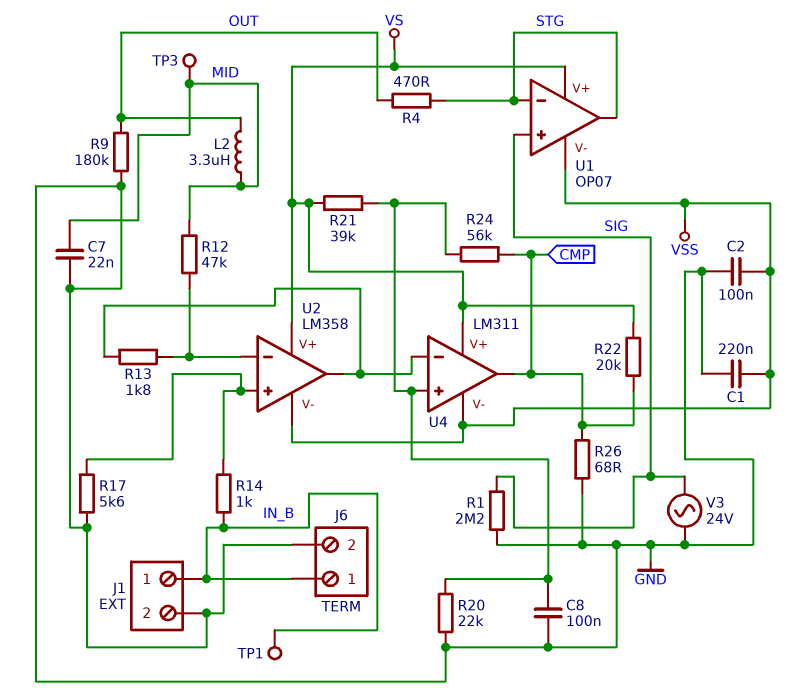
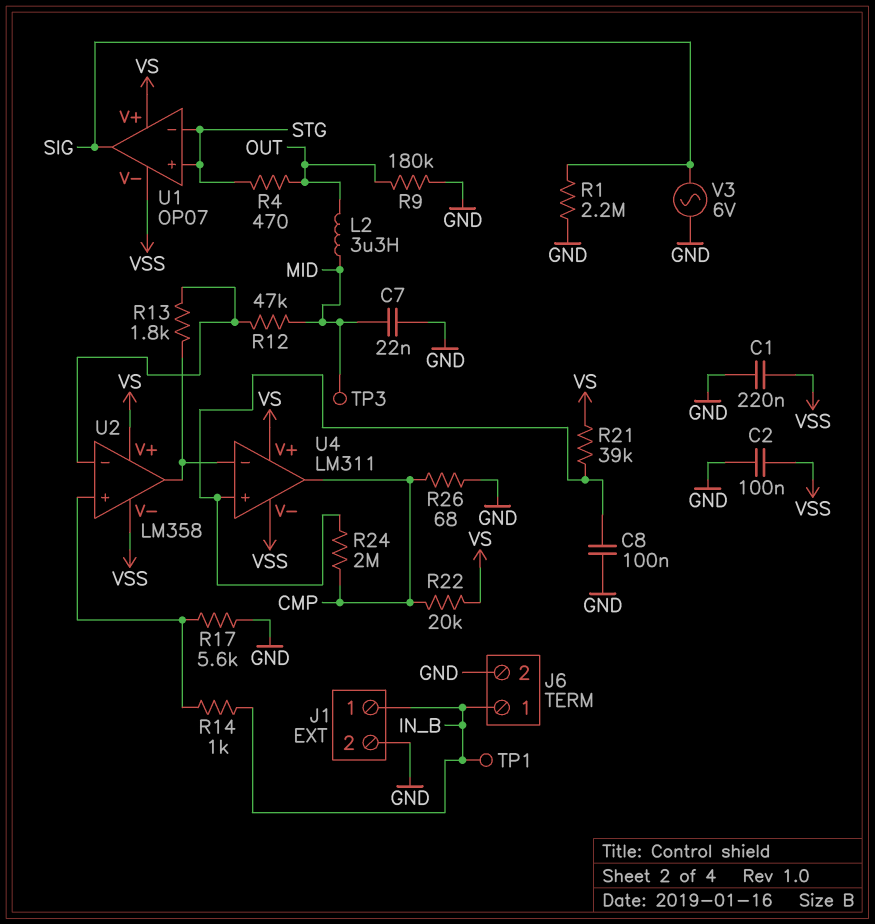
R20: 22k (GND, U4/in+) -> none
R24: 56k (CMP, U4/in+) -> 2M (CMP, U4/in+)
U1 pin in+: SIG -> STG
U1 pin out: STG -> SIG
V3: AC 24V (GND, SIG) -> AC 6V (GND, SIG)

